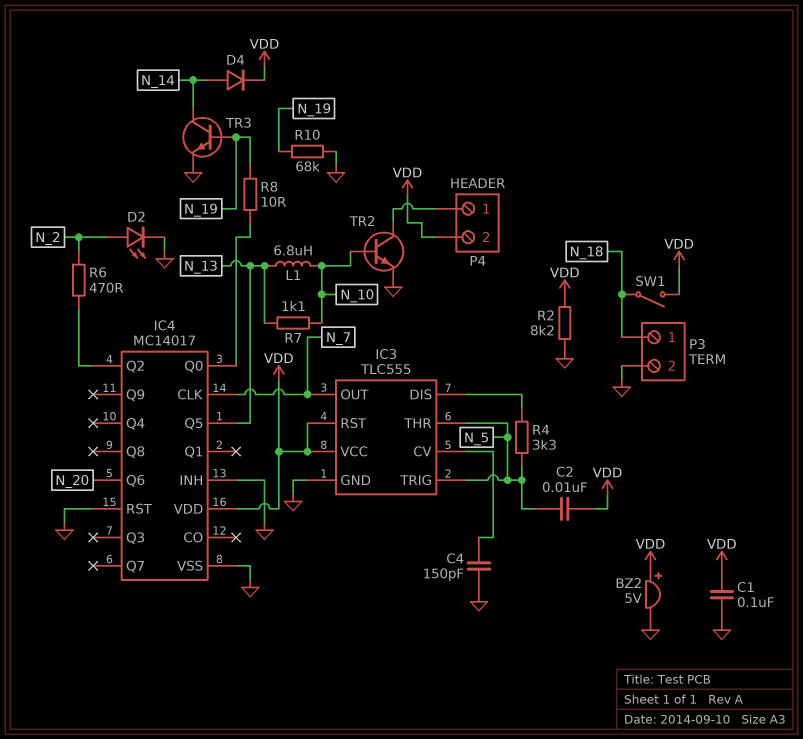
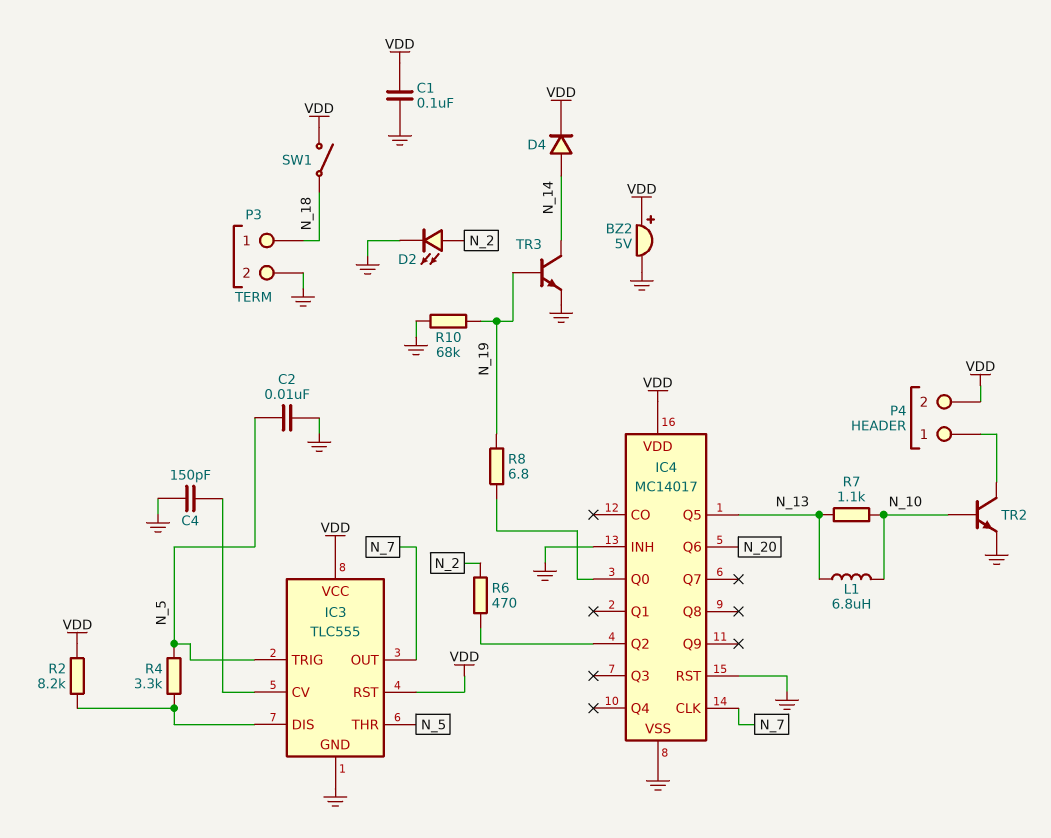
C2: 10nF (N_5, VDD) -> 10nF (GND, N_5)
R2: 8.2k (GND, VDD) -> 8.2k (IC3/DIS, VDD)
R8: 10 (IC4/Q0, N_19) -> 6.8 (IC4/Q0, N_19)

